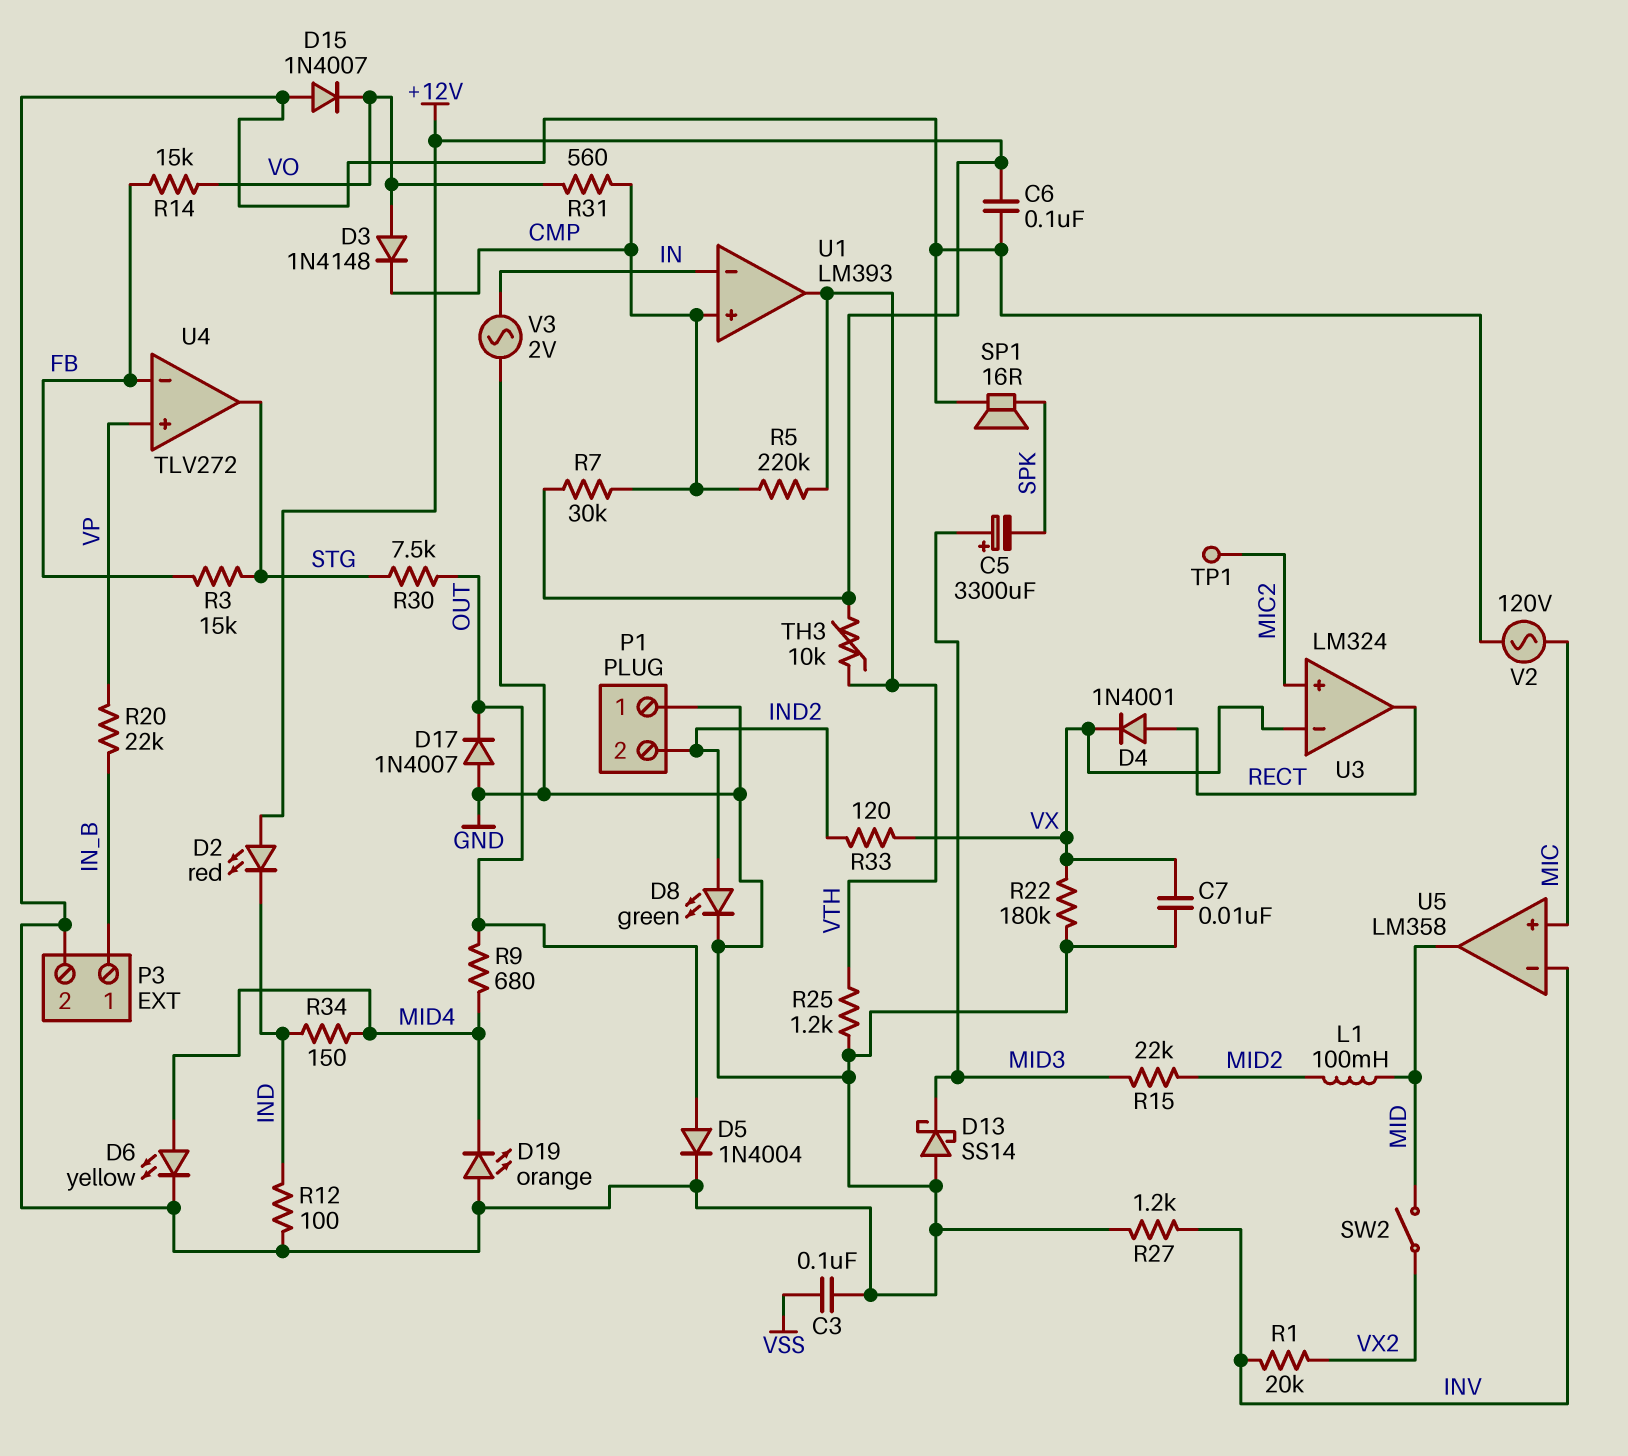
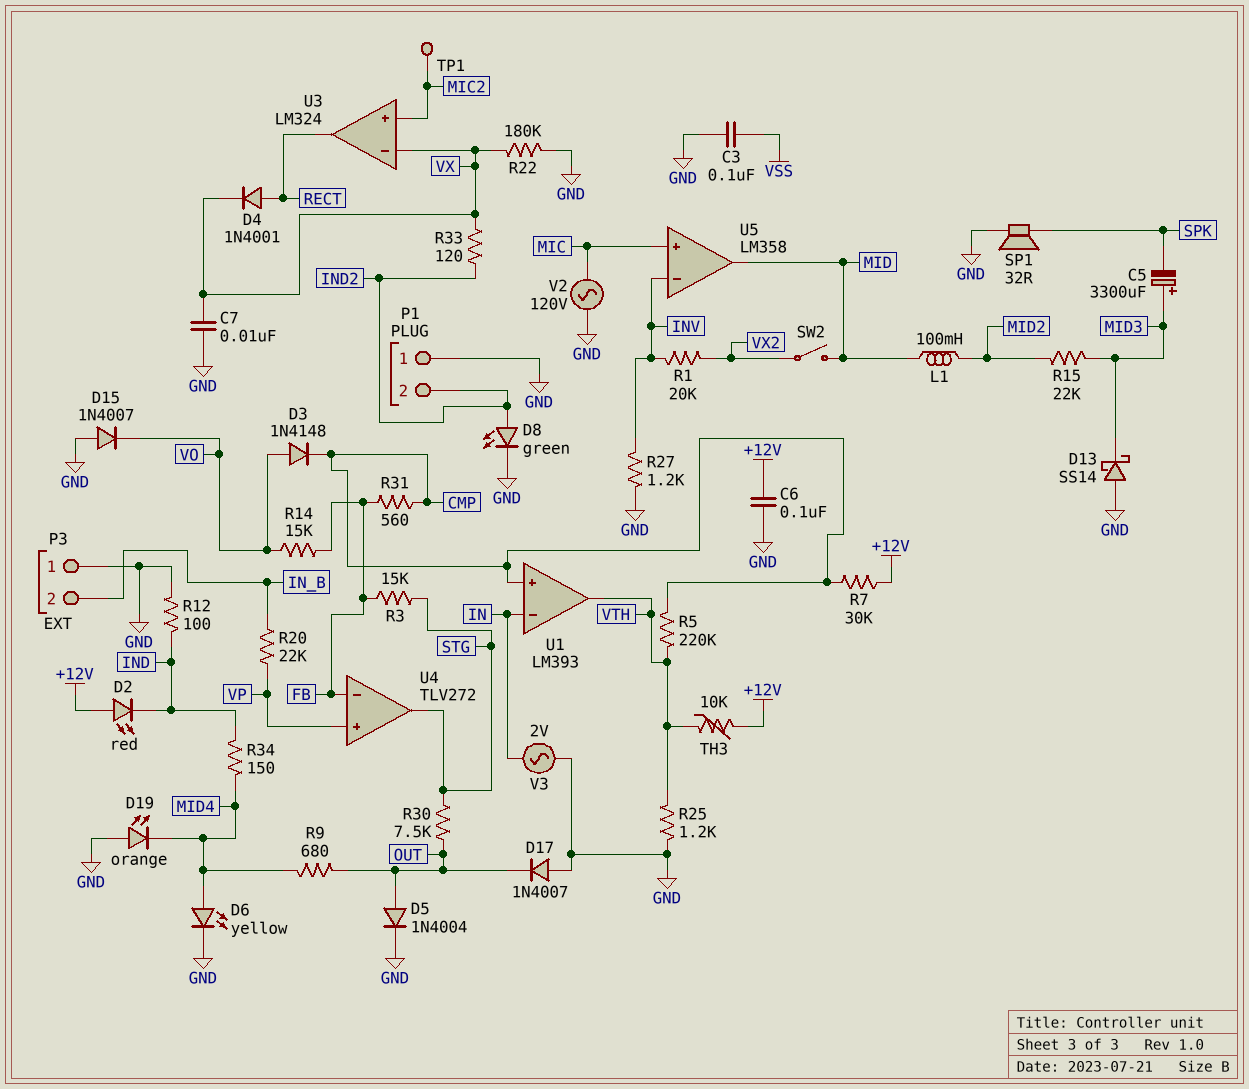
P3 pin 1: IN_B -> GND
P3 pin 2: GND -> IN_B
R31: 560 (CMP, VO) -> 560 (CMP, FB)
SP1: speaker 16R (GND, SPK) -> speaker 32R (GND, SPK)

